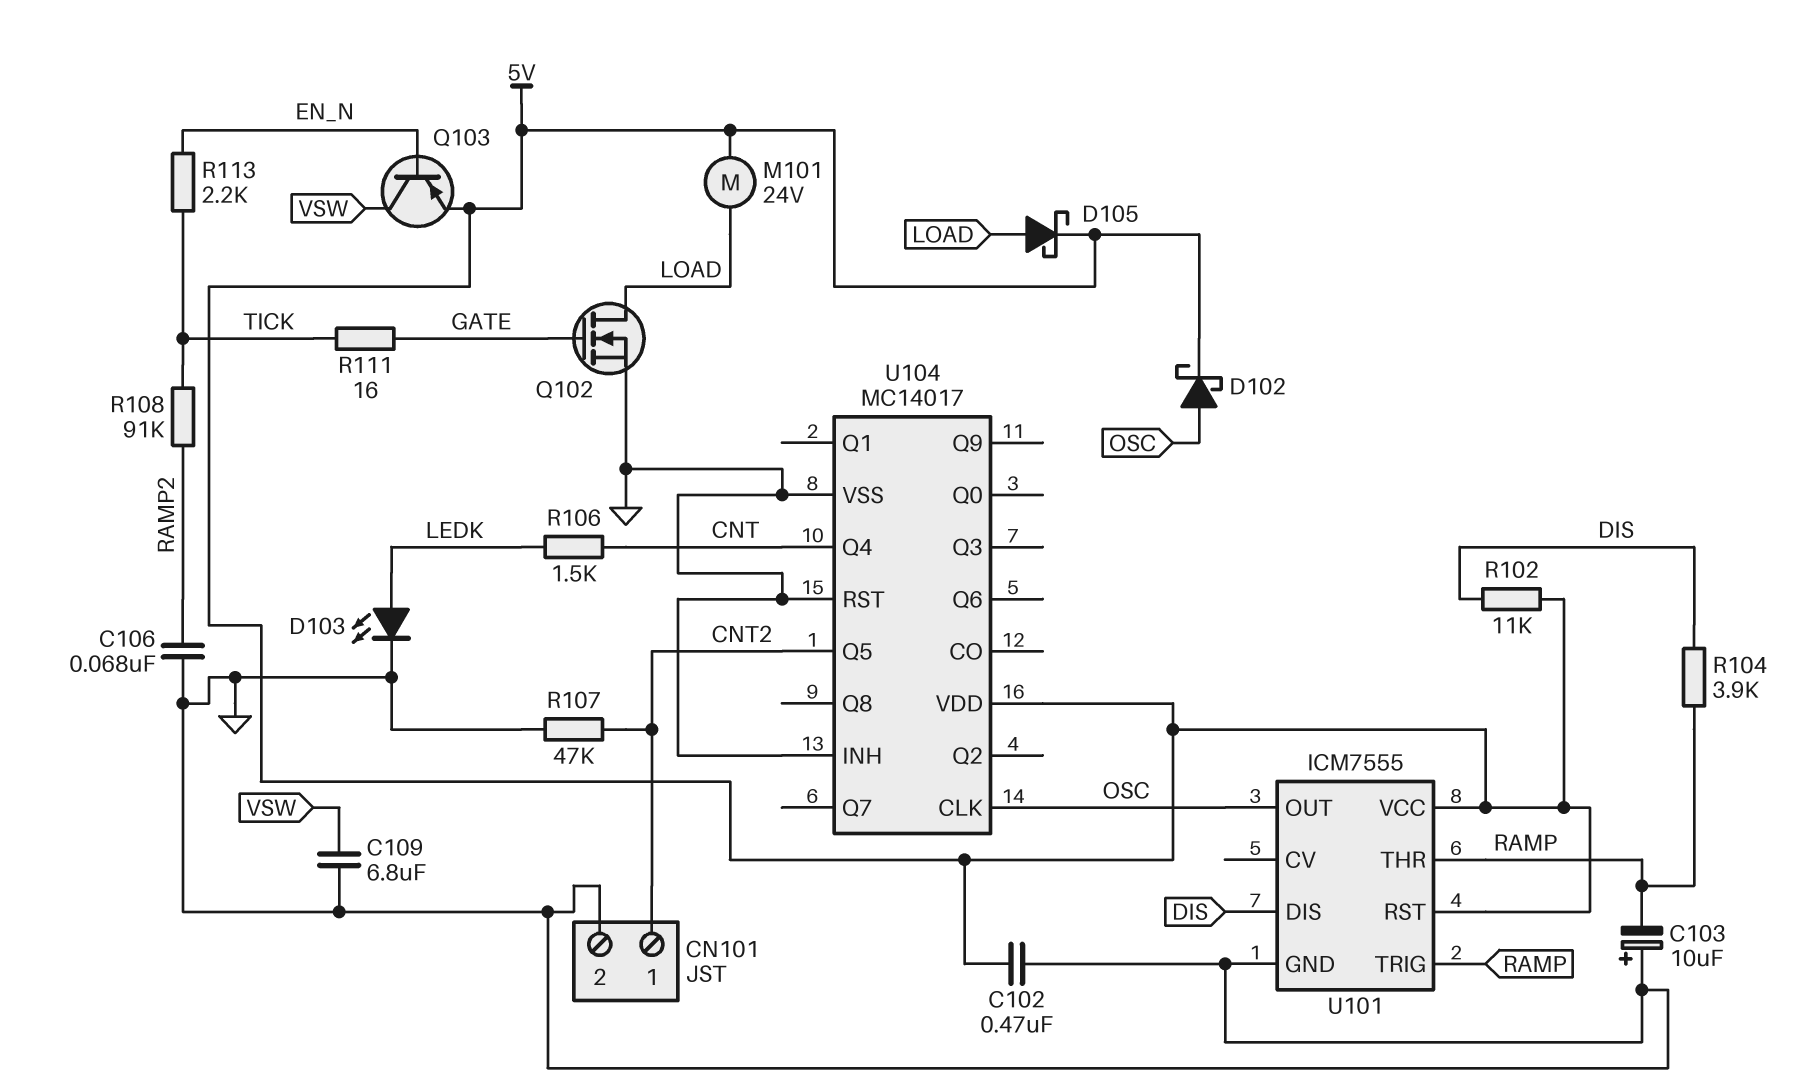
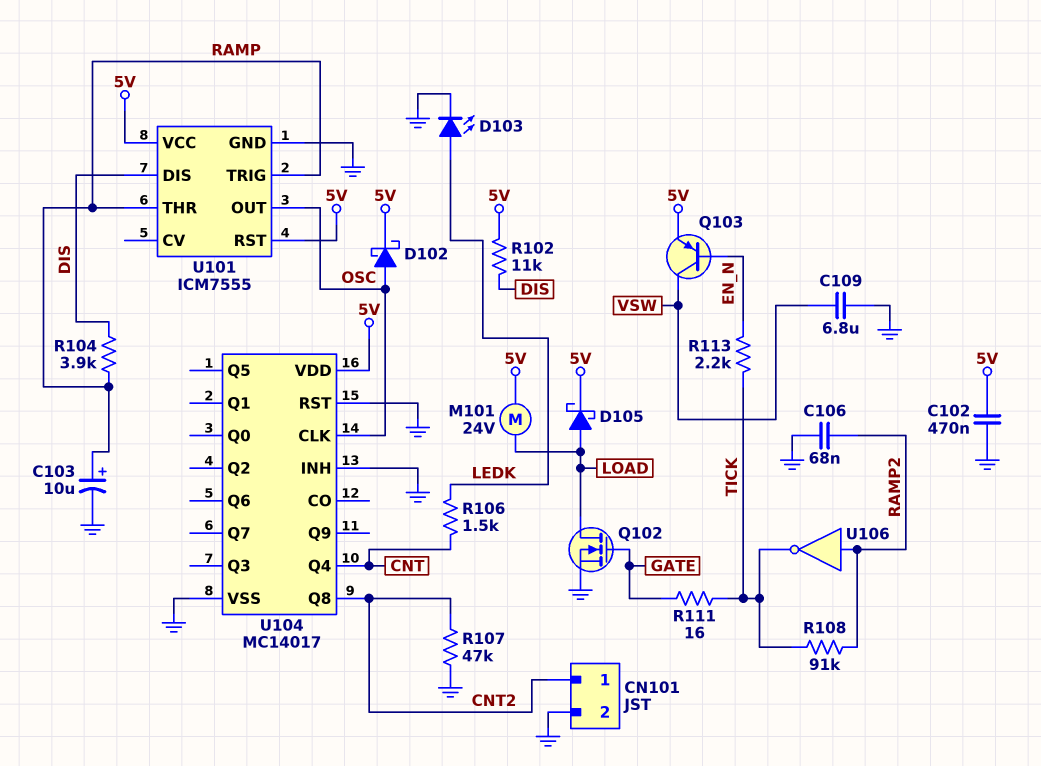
C103: 10uF (plus GND, minus RAMP) -> 10uF (plus RAMP, minus GND)
U104 pin Q5: CNT2 -> none
U104 pin Q8: none -> CNT2
U106: none -> NOT (in RAMP2, out TICK)

